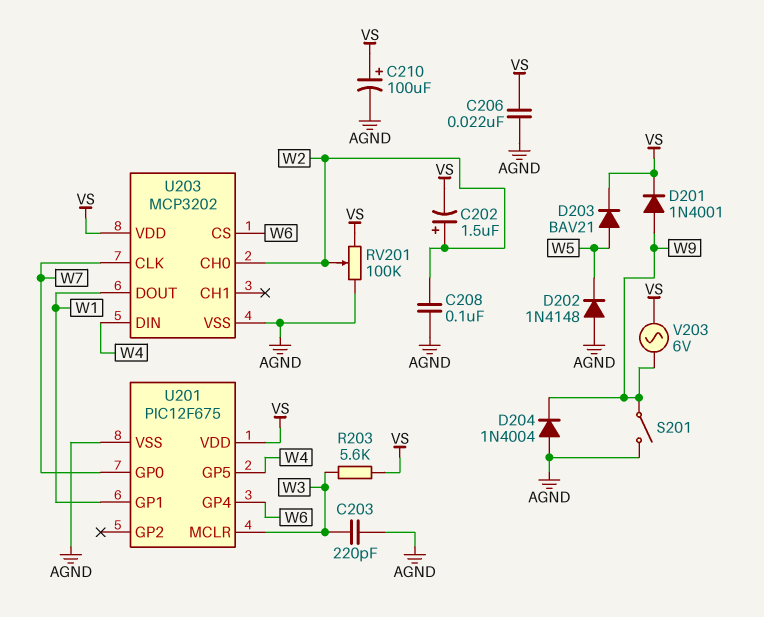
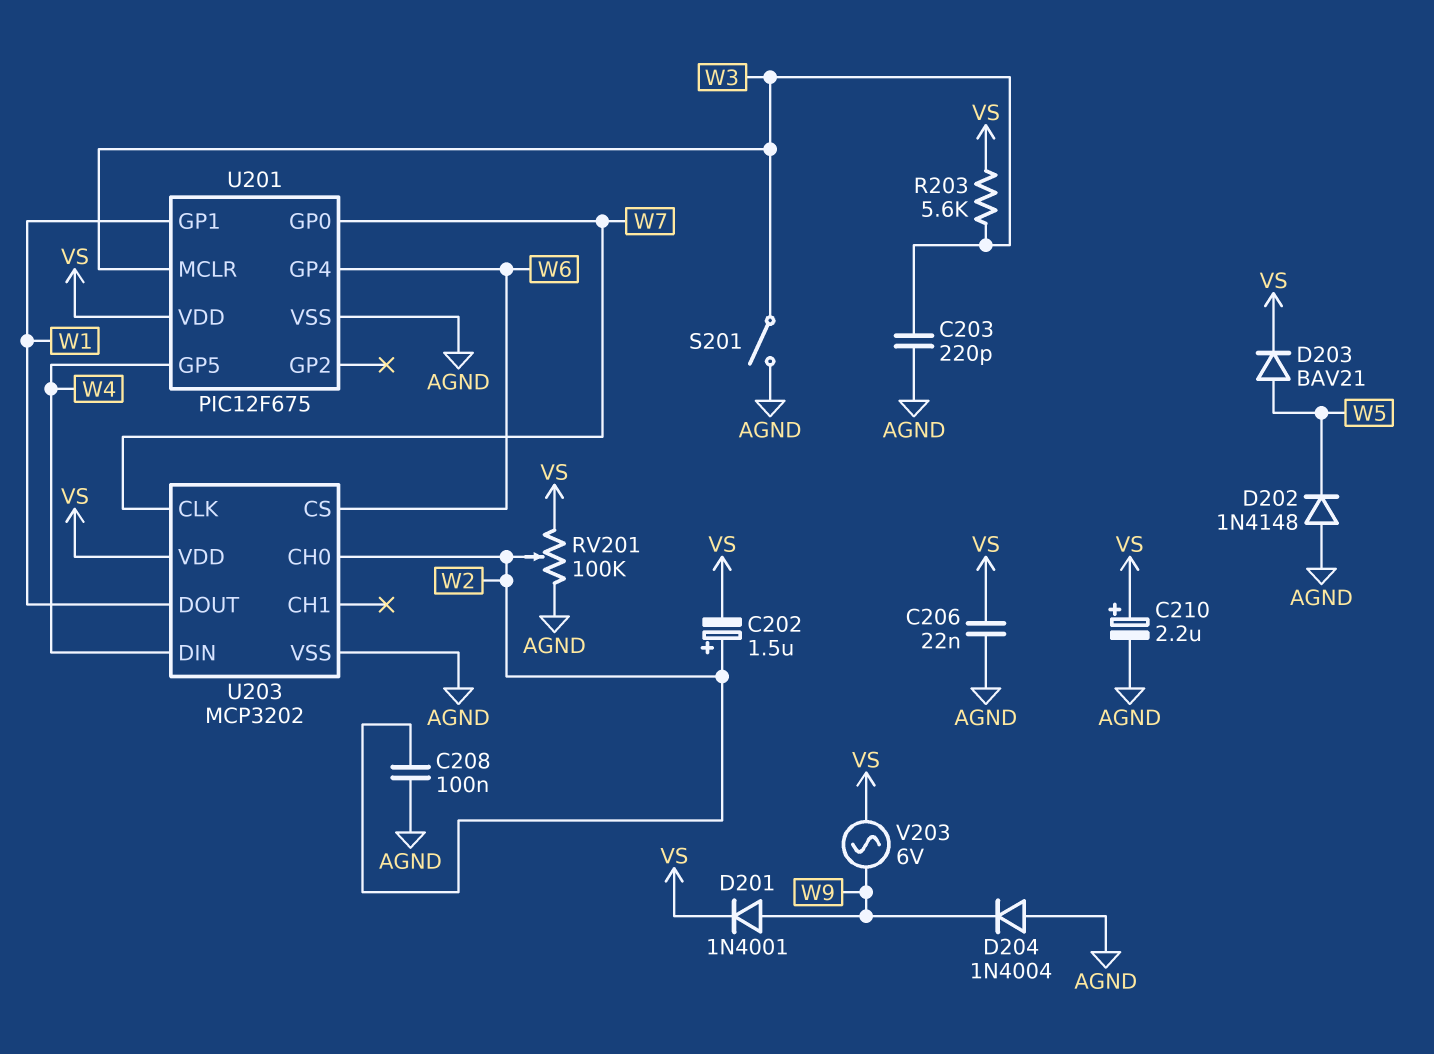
C210: 100uF (plus VS, minus AGND) -> 2.2uF (plus VS, minus AGND)
S201: switch (AGND, W9) -> switch (AGND, W3)

